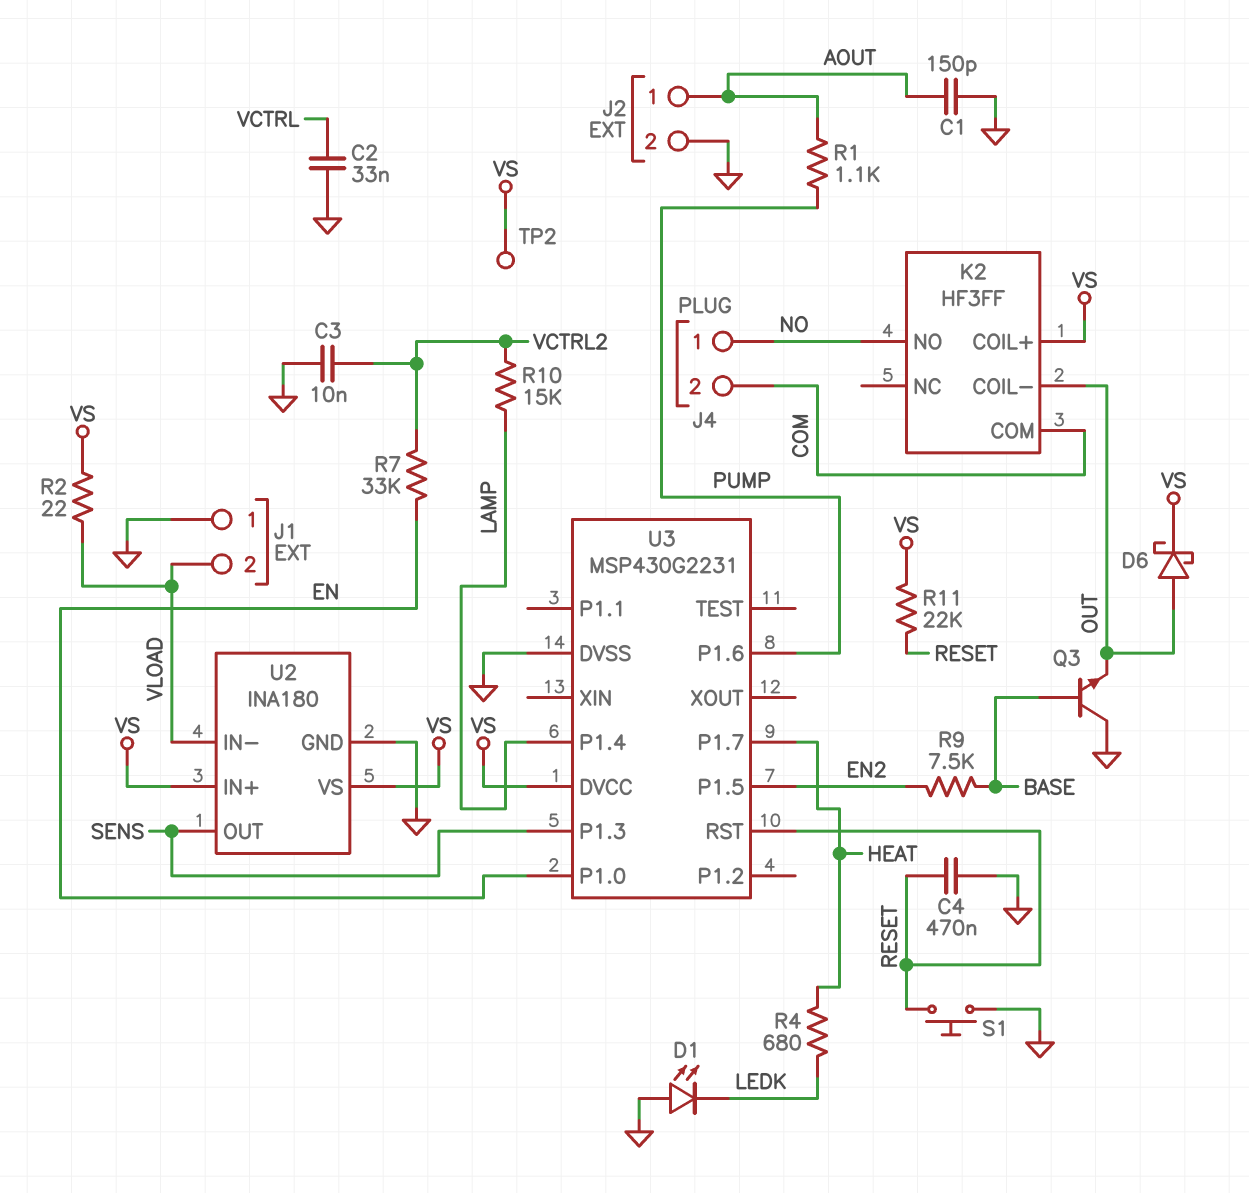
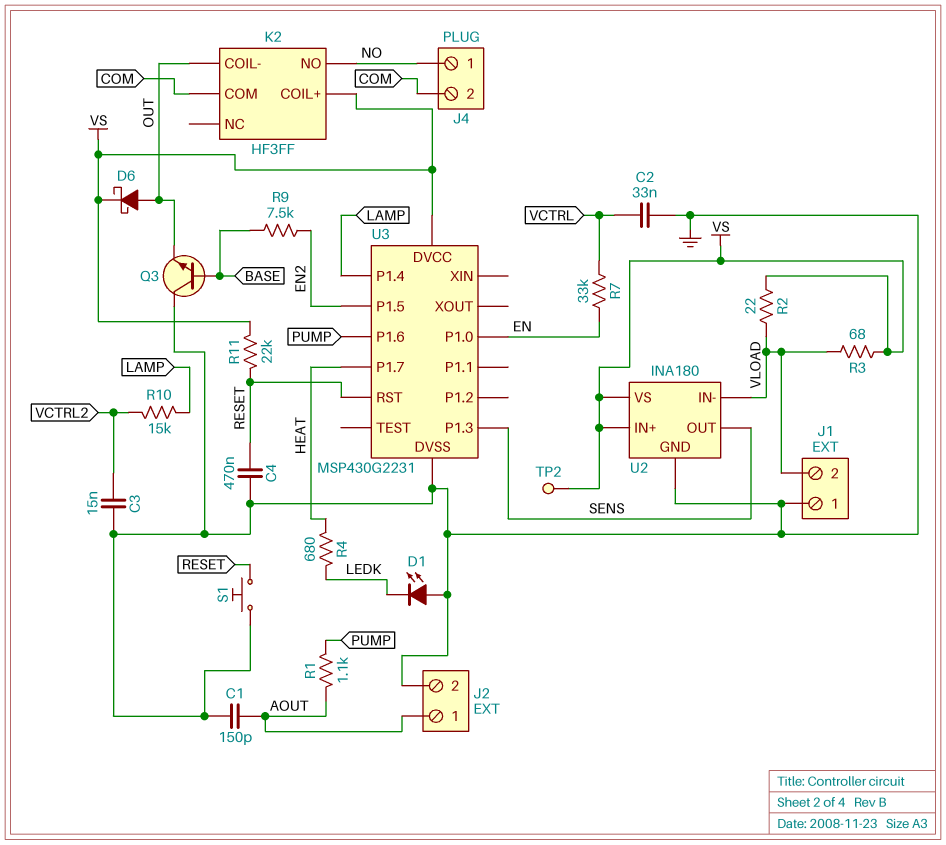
C3: 10nF (GND, VCTRL2) -> 15nF (GND, VCTRL2)
R3: none -> 68 (VLOAD, VS)
R7: 33k (EN, VCTRL2) -> 33k (EN, VCTRL)

